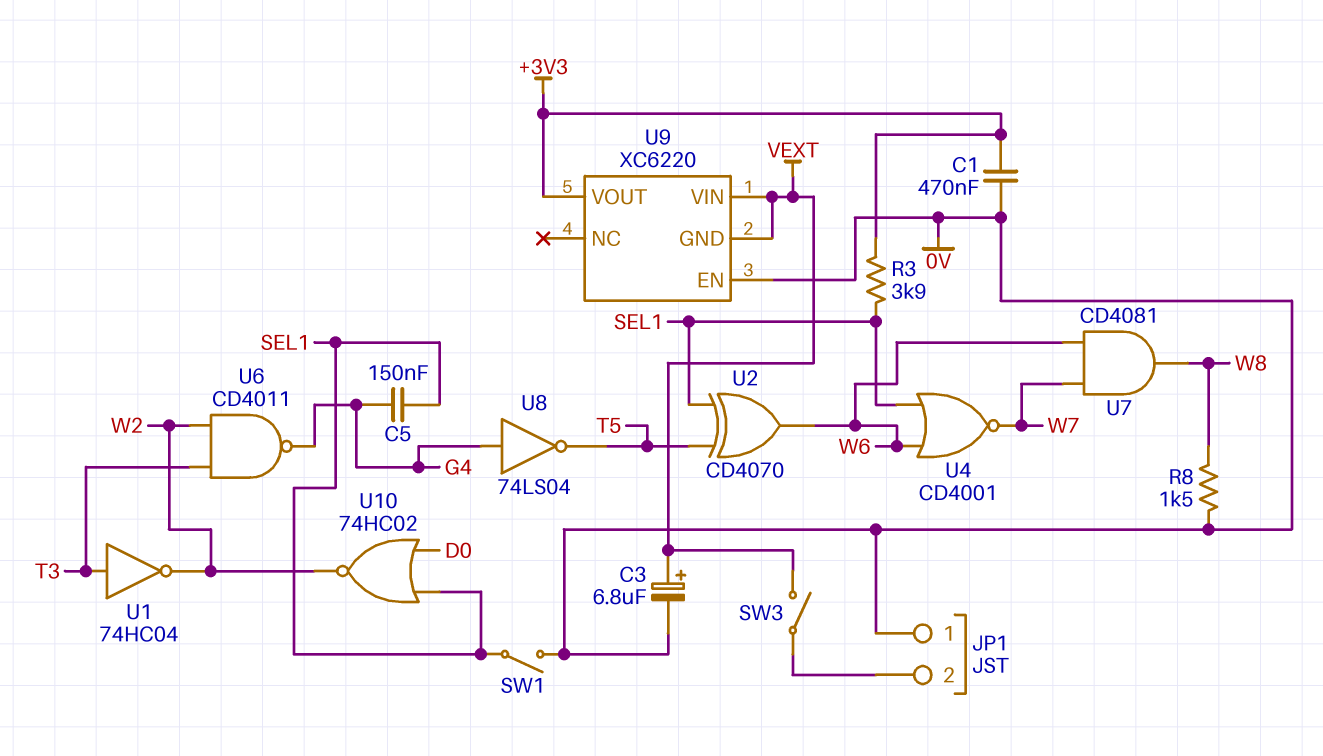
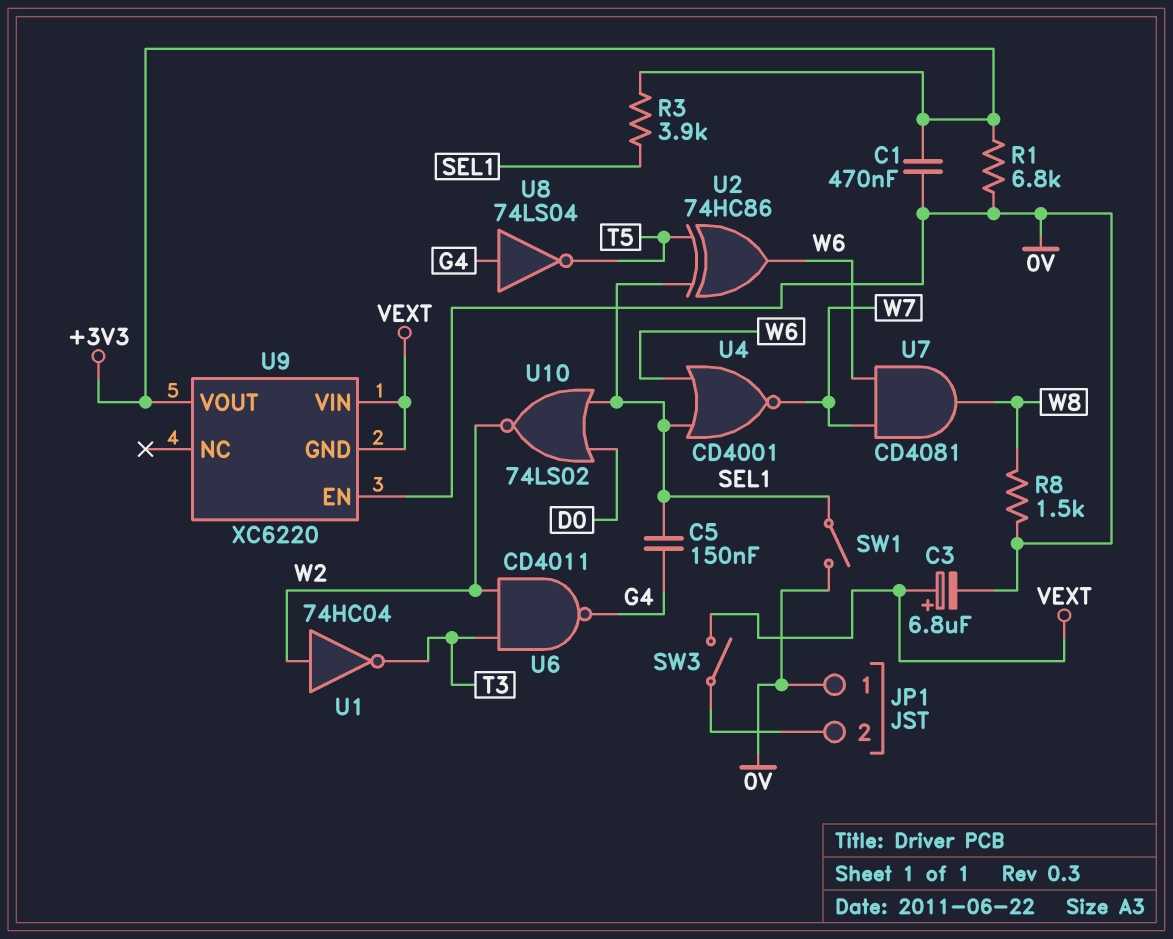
R1: none -> 6.8k (+3V3, 0V)
U1: NOT 74HC04 (in T3, out W2) -> NOT 74HC04 (in W2, out T3)
U2: XOR CD4070 (in SEL1, in T5, out W6) -> XOR 74HC86 (in SEL1, in T5, out W6)
U10: NOR 74HC02 (in D0, in SEL1, out W2) -> NOR 74LS02 (in D0, in SEL1, out W2)

